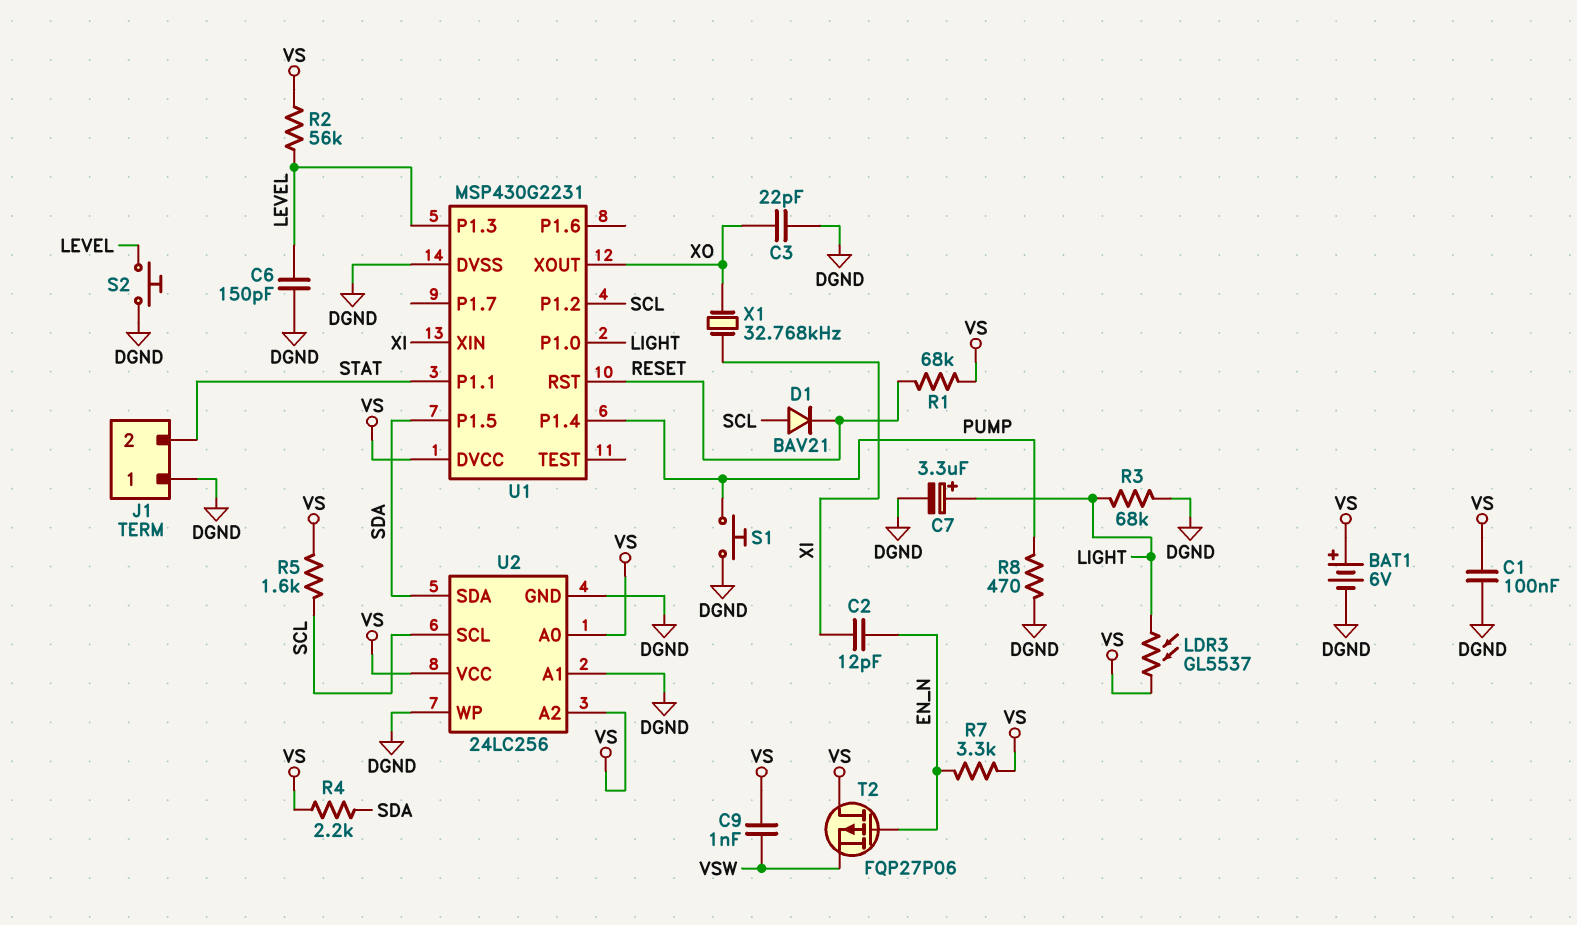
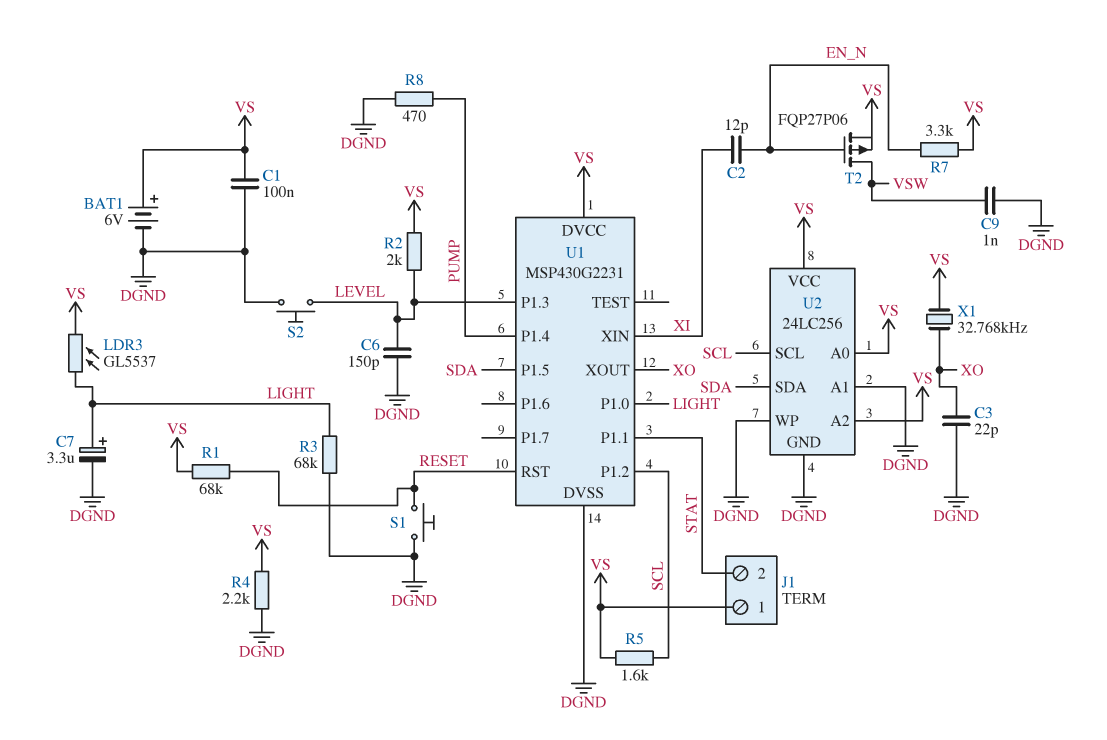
C9: 1nF (VS, VSW) -> 1nF (DGND, VSW)
D1: diode BAV21 (A SCL, K RESET) -> none
J1 pin 1: DGND -> VS
R2: 56k (LEVEL, VS) -> 2k (LEVEL, VS)
R4: 2.2k (SDA, VS) -> 2.2k (DGND, VS)
S1: button (DGND, PUMP) -> button (DGND, RESET)
T2: PMOS FQP27P06 (G EN_N, D VS, S VSW) -> PMOS FQP27P06 (G EN_N, D VSW, S VS)
X1: 32.768kHz (XI, XO) -> 32.768kHz (VS, XO)

